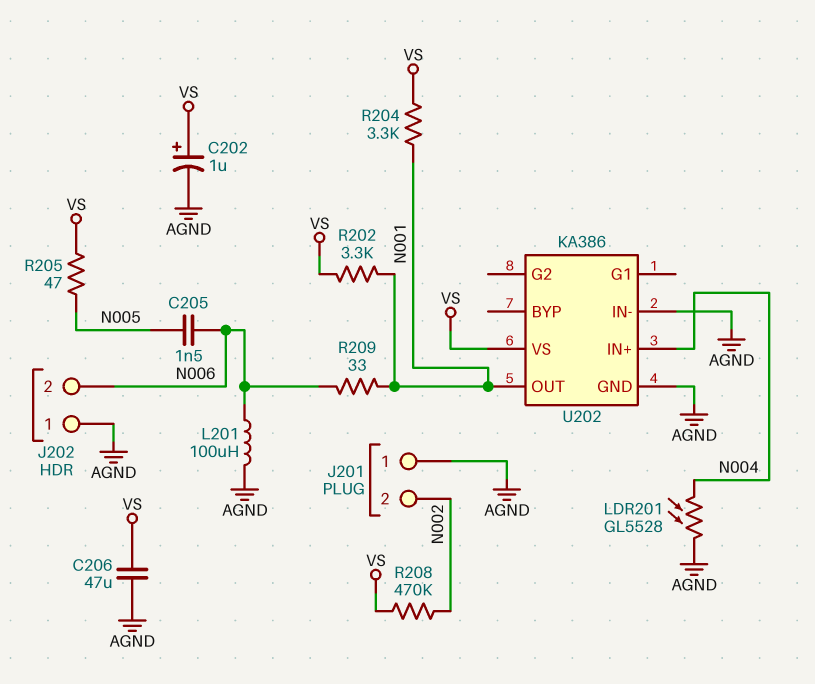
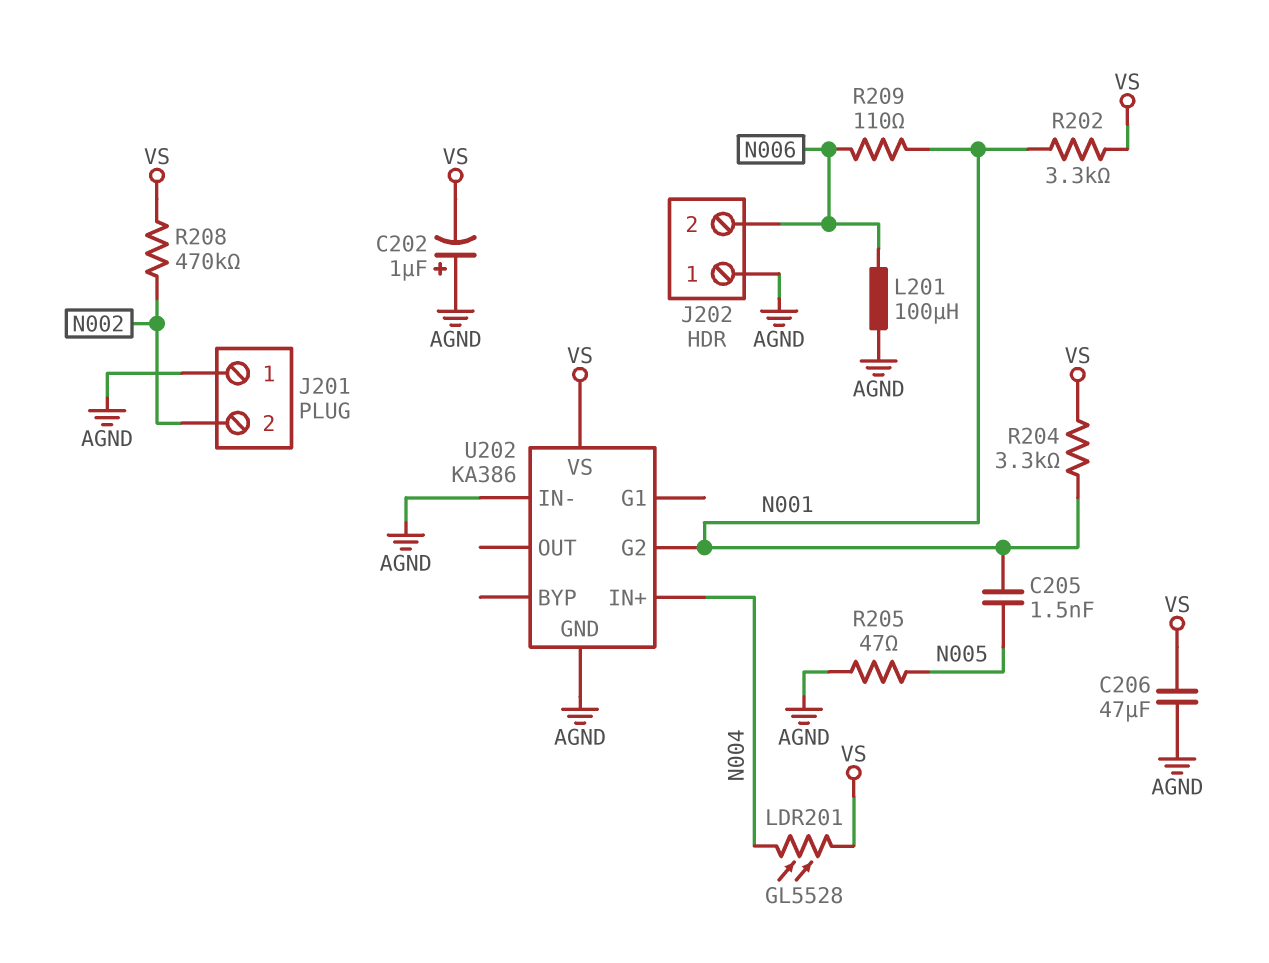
C202: 1uF (plus VS, minus AGND) -> 1uF (plus AGND, minus VS)
C205: 1.5nF (N005, N006) -> 1.5nF (N001, N005)
LDR201: GL5528 (AGND, N004) -> GL5528 (N004, VS)
R205: 47 (N005, VS) -> 47 (AGND, N005)
R209: 33 (N001, N006) -> 110 (N001, N006)
U202 pin G2: none -> N001
U202 pin OUT: N001 -> none

